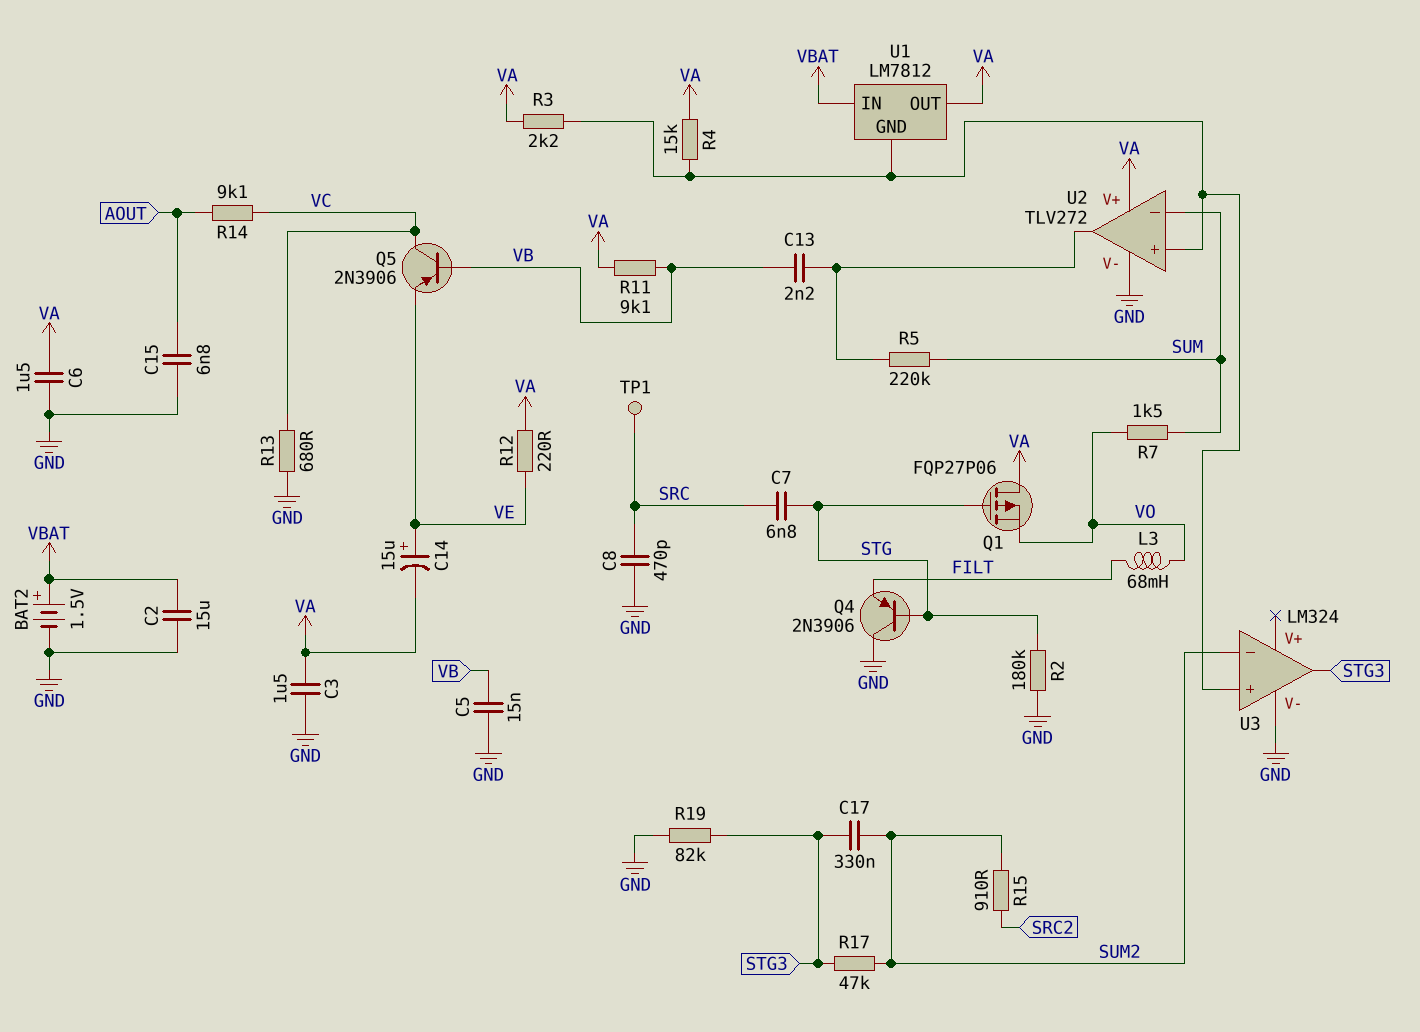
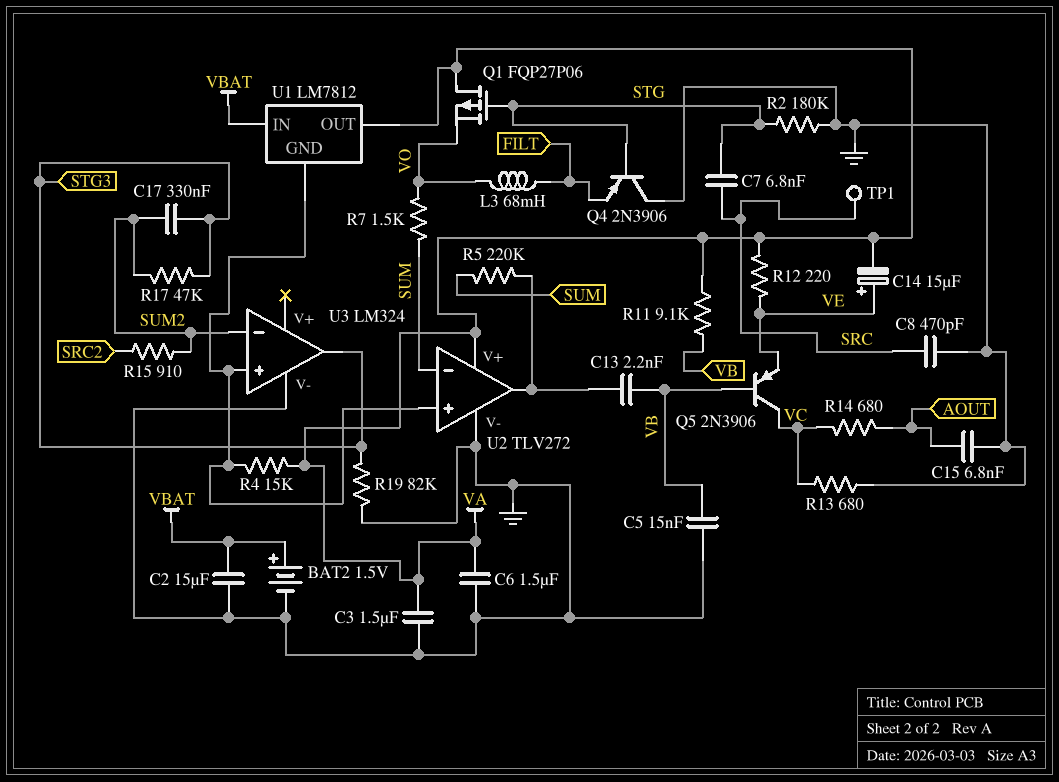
R3: 2.2k (U1/GND, VA) -> none
R14: 9.1k (AOUT, VC) -> 680 (AOUT, VC)

